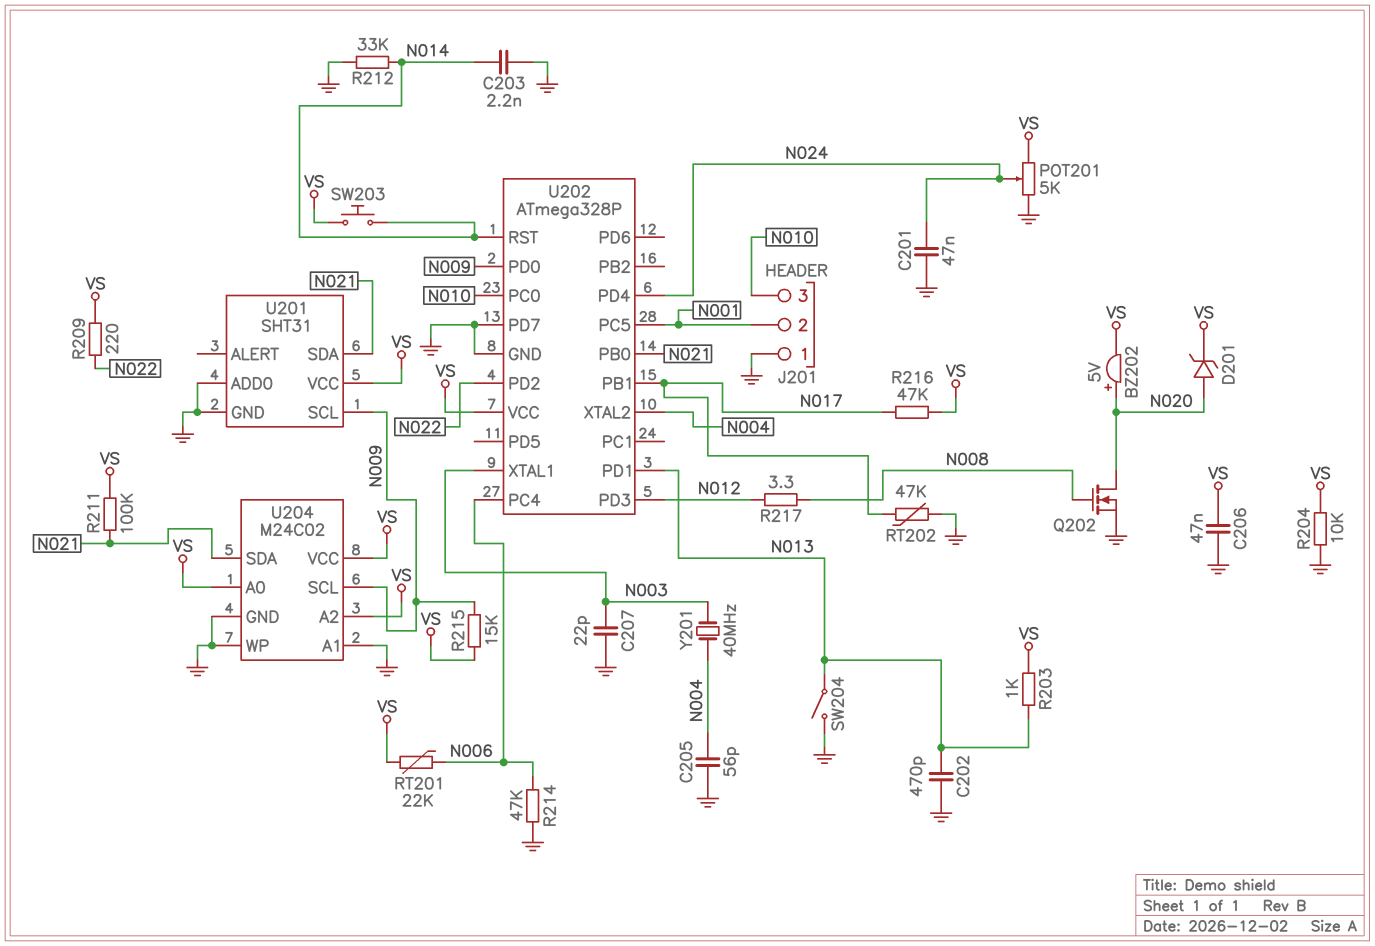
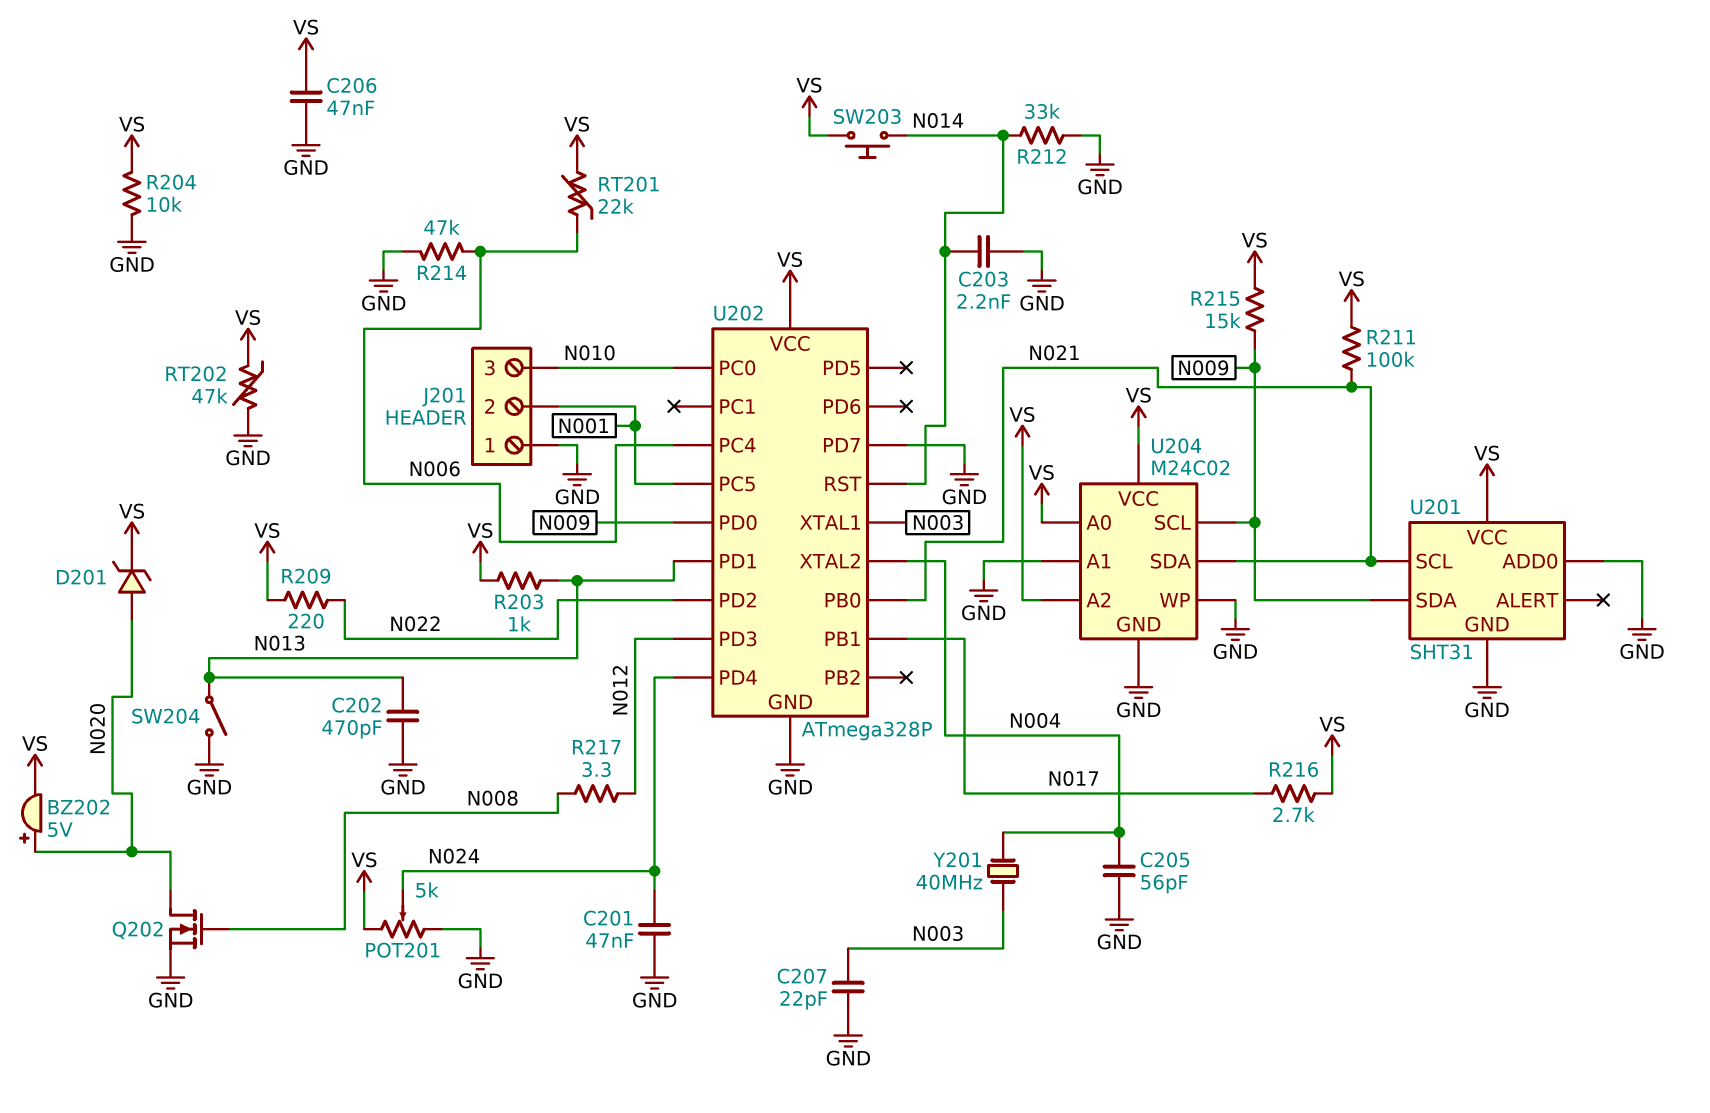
R216: 47k (N017, VS) -> 2.7k (N017, VS)
RT202: 47k (GND, N017) -> 47k (GND, VS)
U201 pin SCL: N009 -> N021
U201 pin SDA: N021 -> N009

